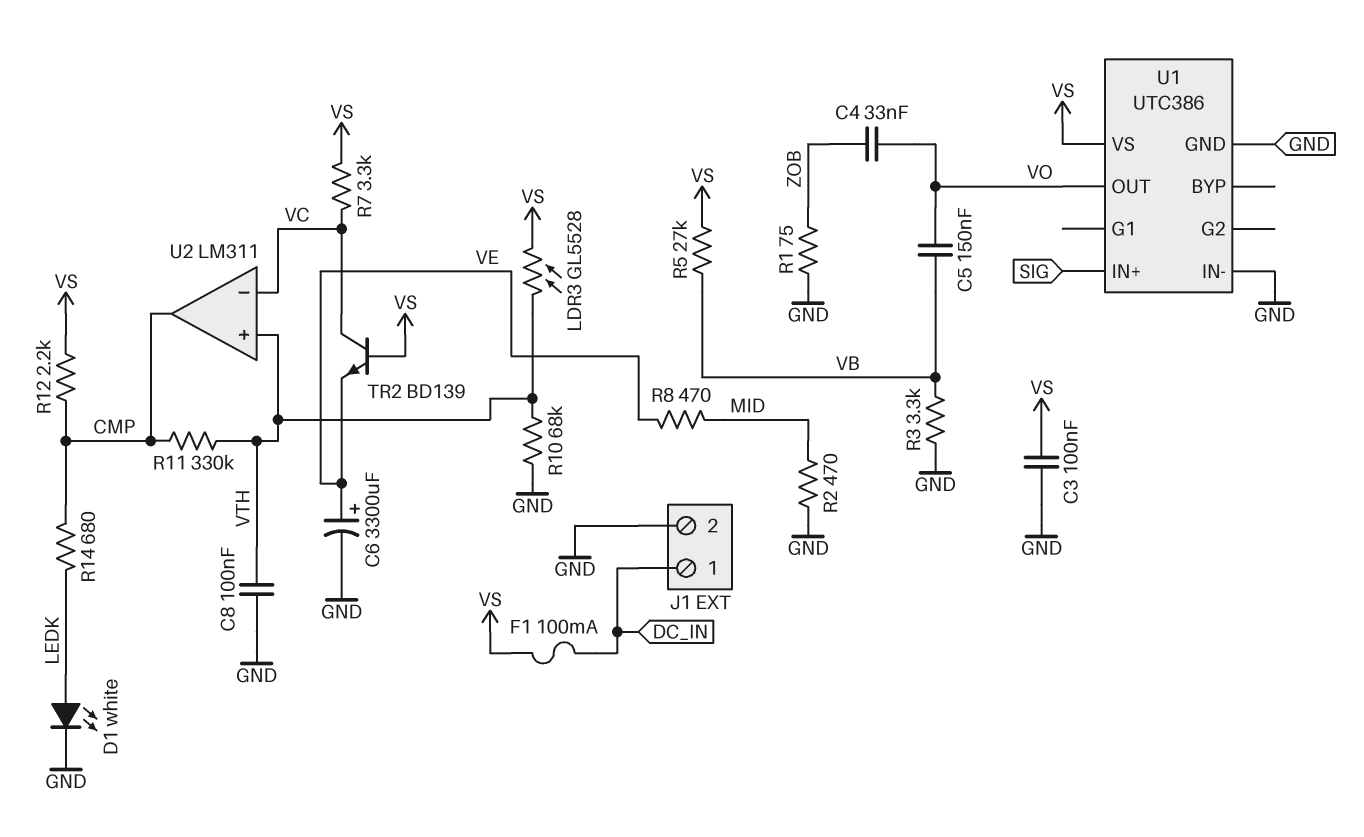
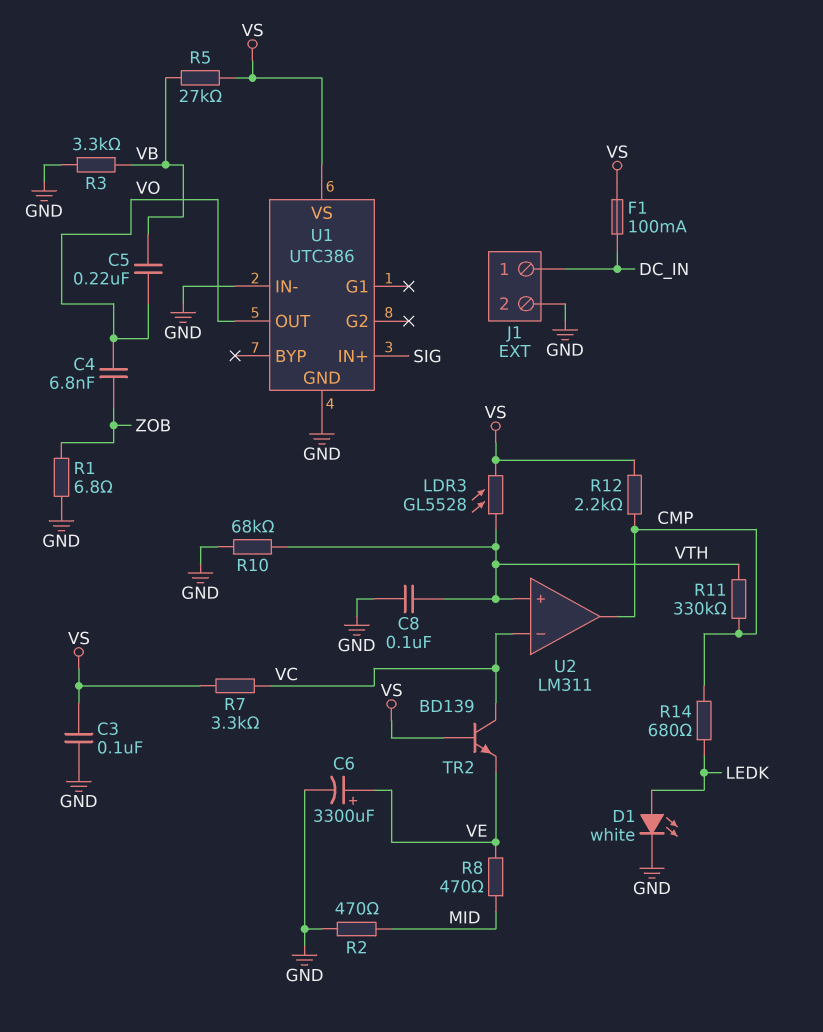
C4: 33nF (VO, ZOB) -> 6.8nF (VO, ZOB)
C5: 150nF (VB, VO) -> 220nF (VB, VO)
R1: 75 (GND, ZOB) -> 6.8 (GND, ZOB)

